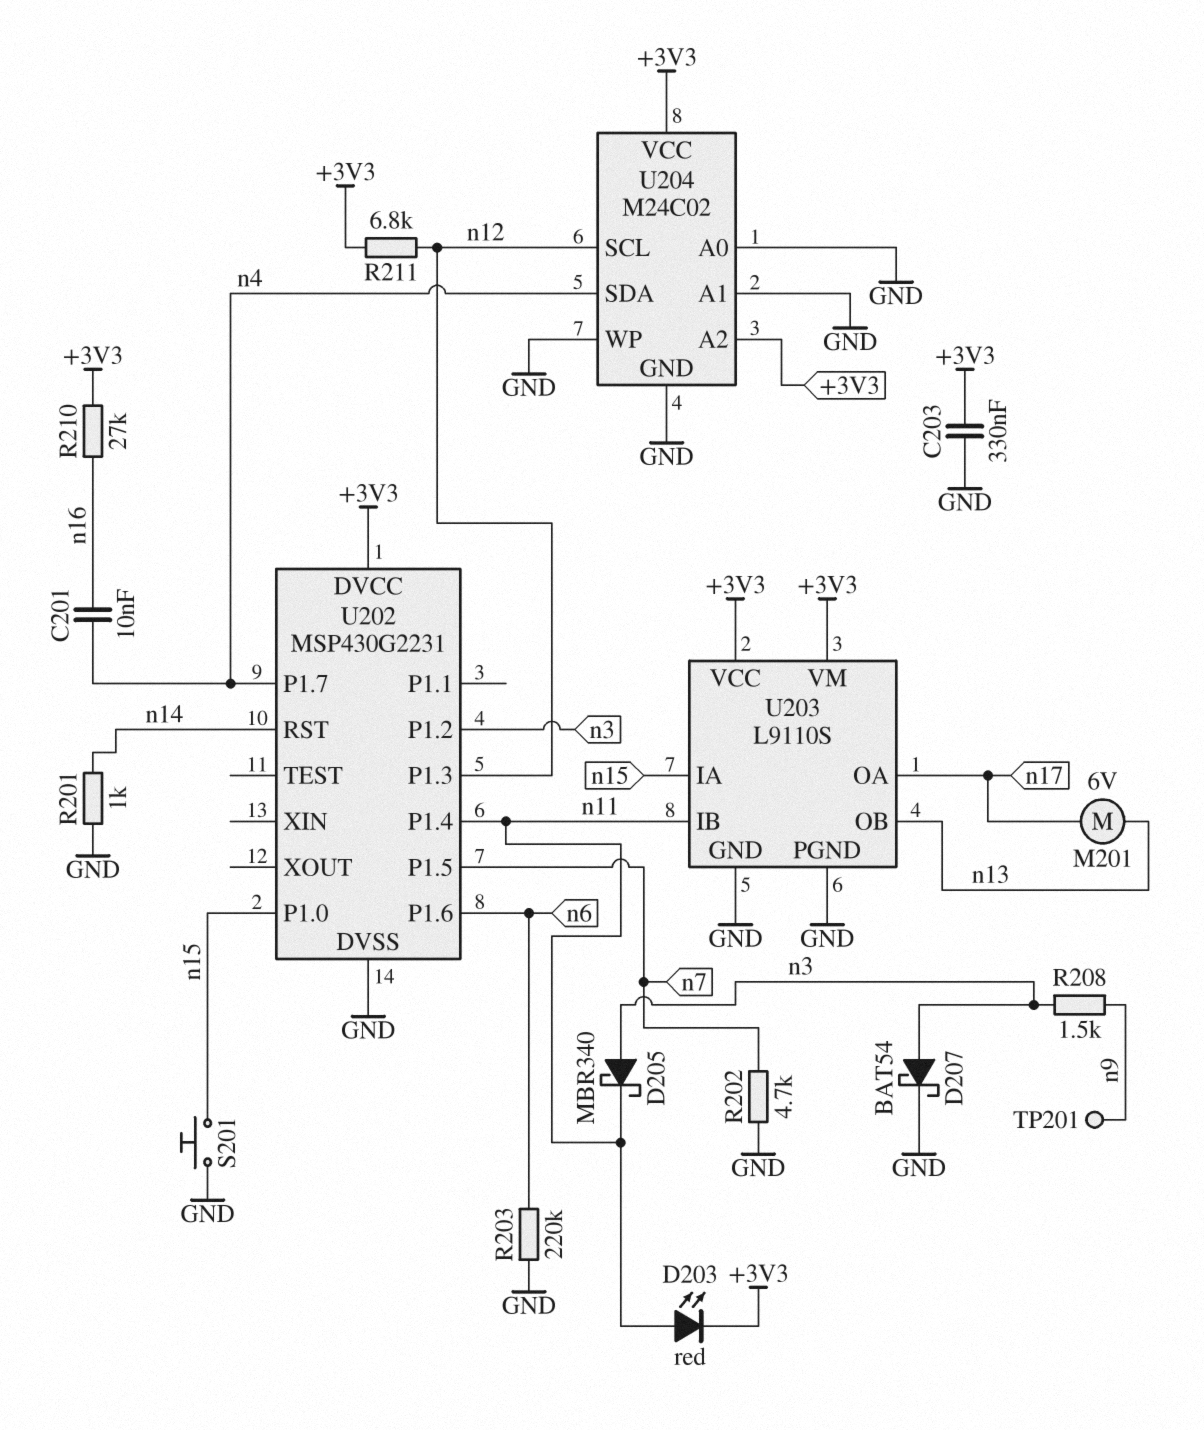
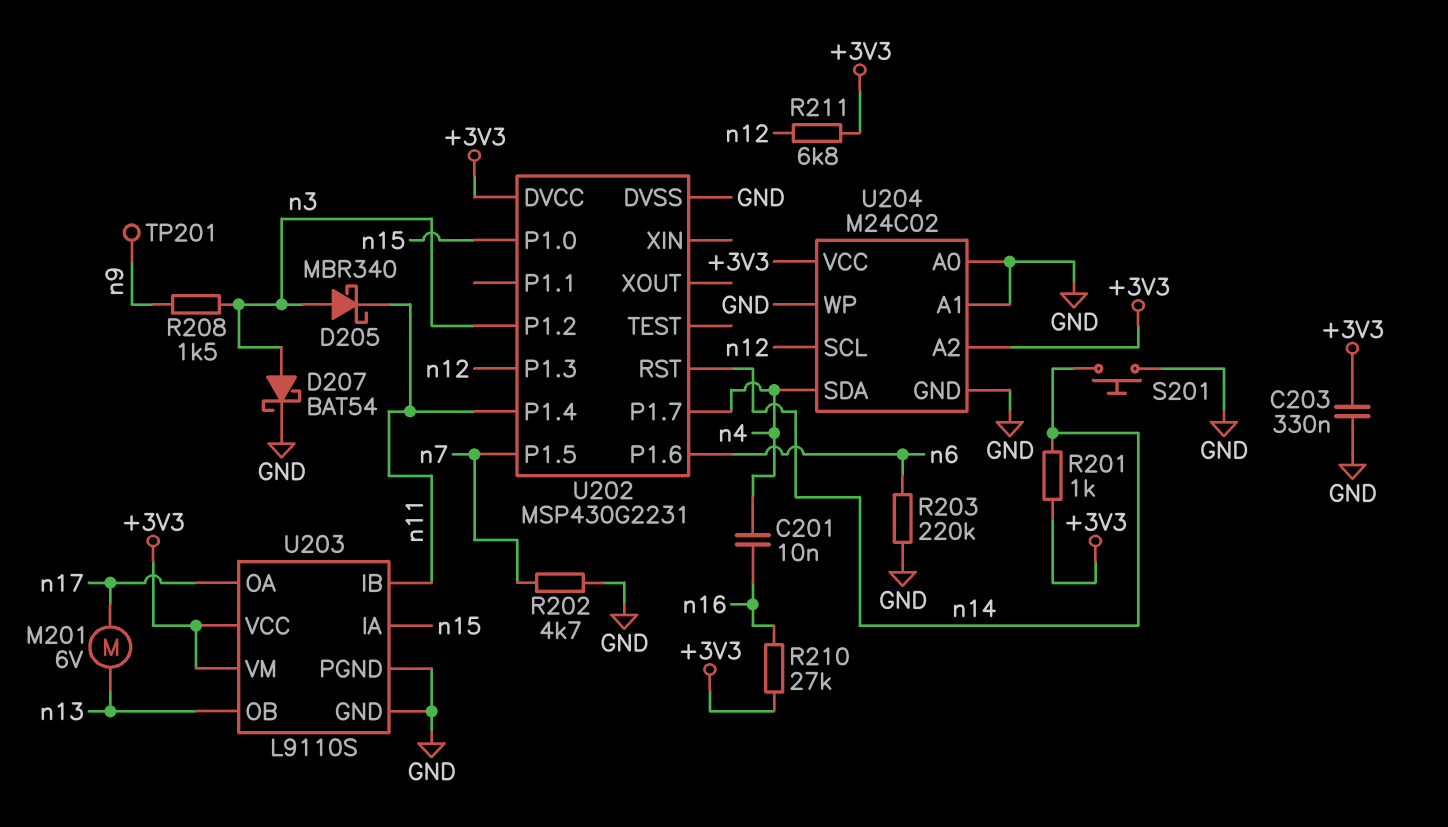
D203: LED red (A n11, K +3V3) -> none
R201: 1k (GND, n14) -> 1k (+3V3, n14)
S201: button (GND, n15) -> button (GND, n14)

